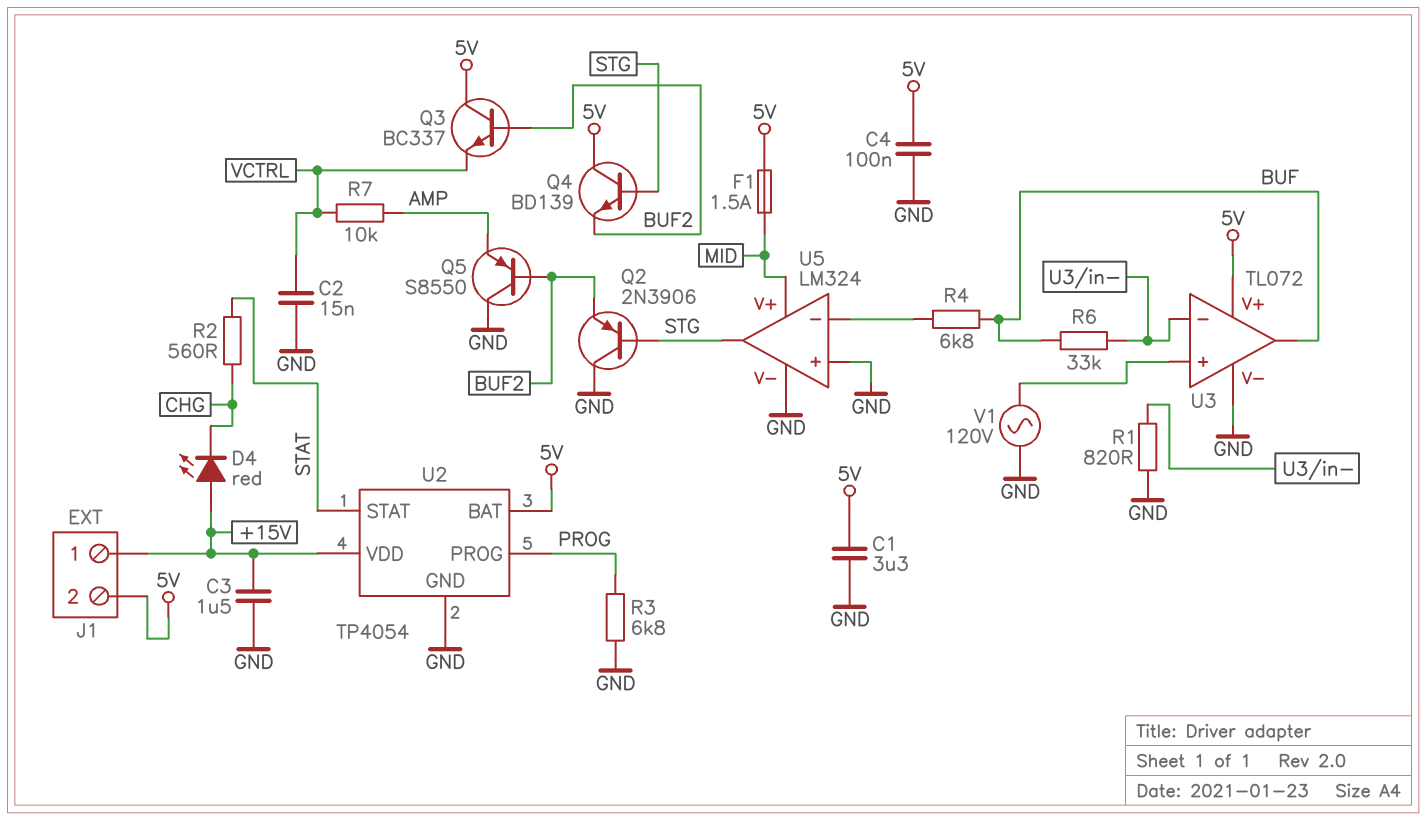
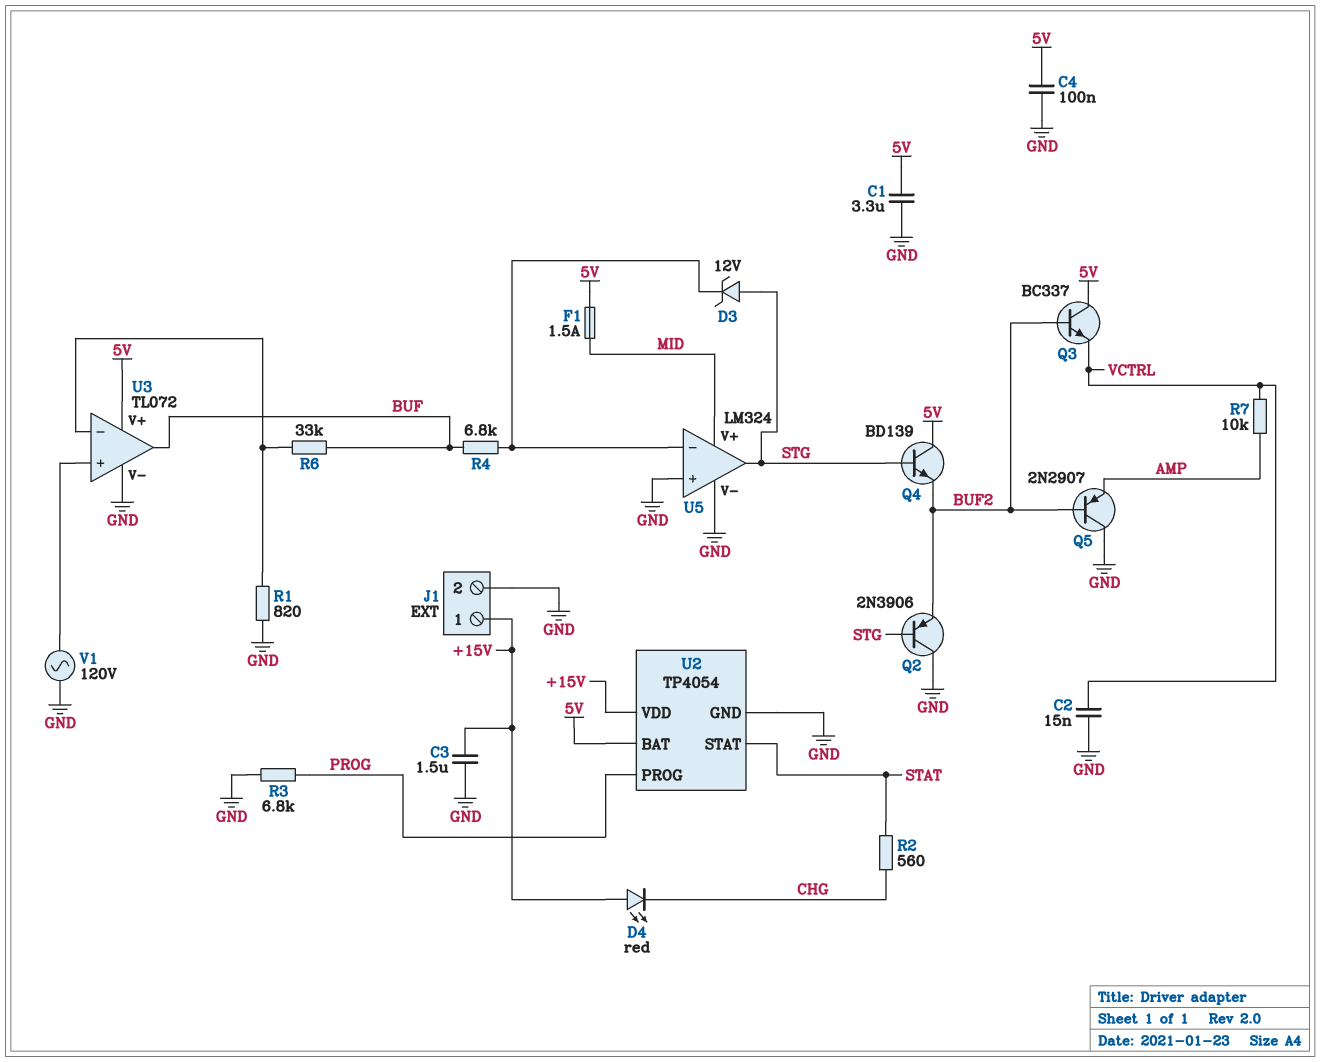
D3: none -> zener 12V (A STG, K U5/in-)
J1 pin 2: 5V -> GND
Q5: PNP S8550 (B BUF2, C GND, E AMP) -> PNP 2N2907 (B BUF2, C GND, E AMP)

